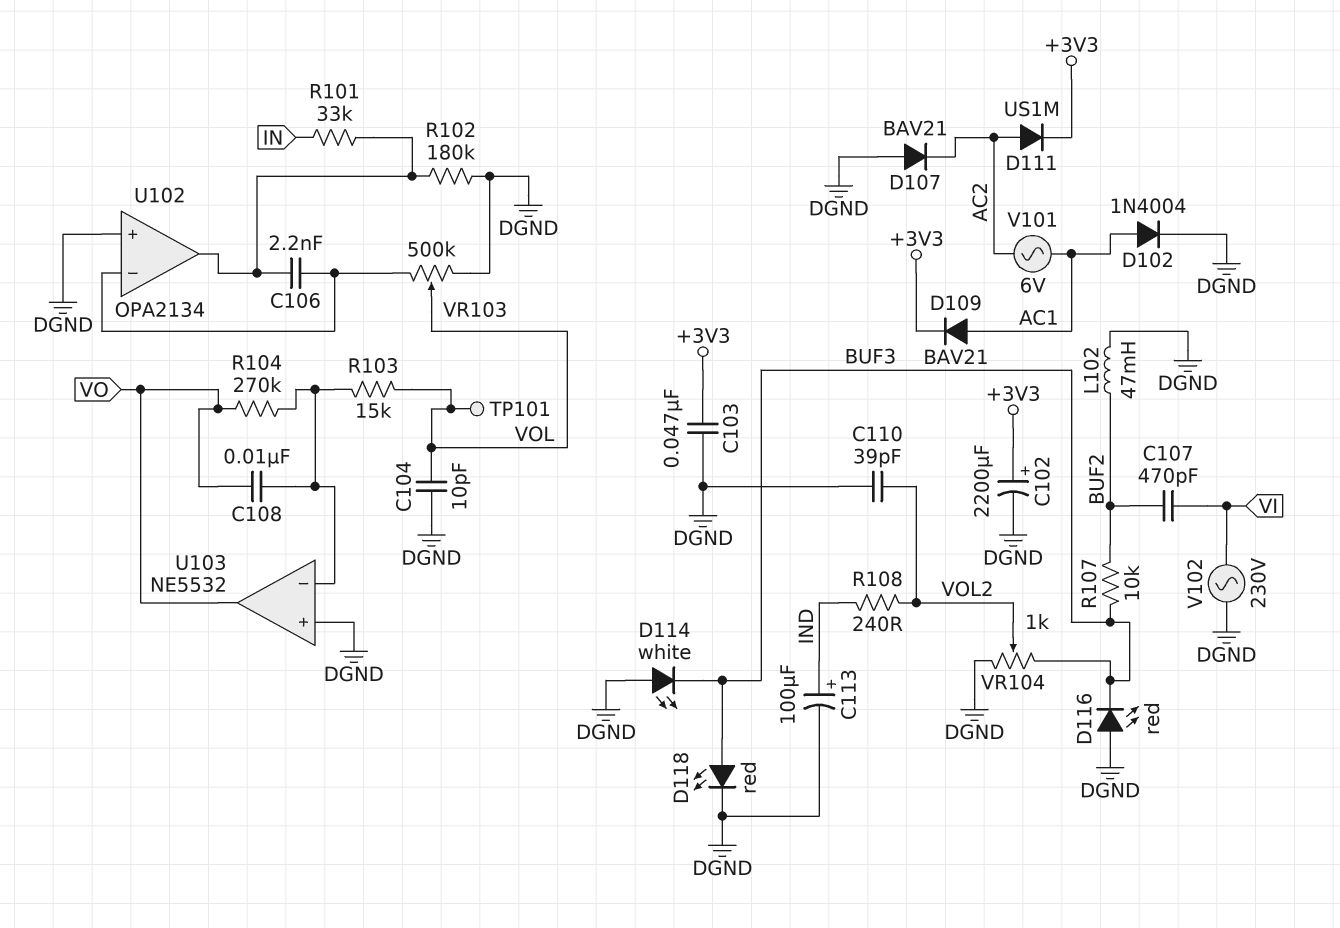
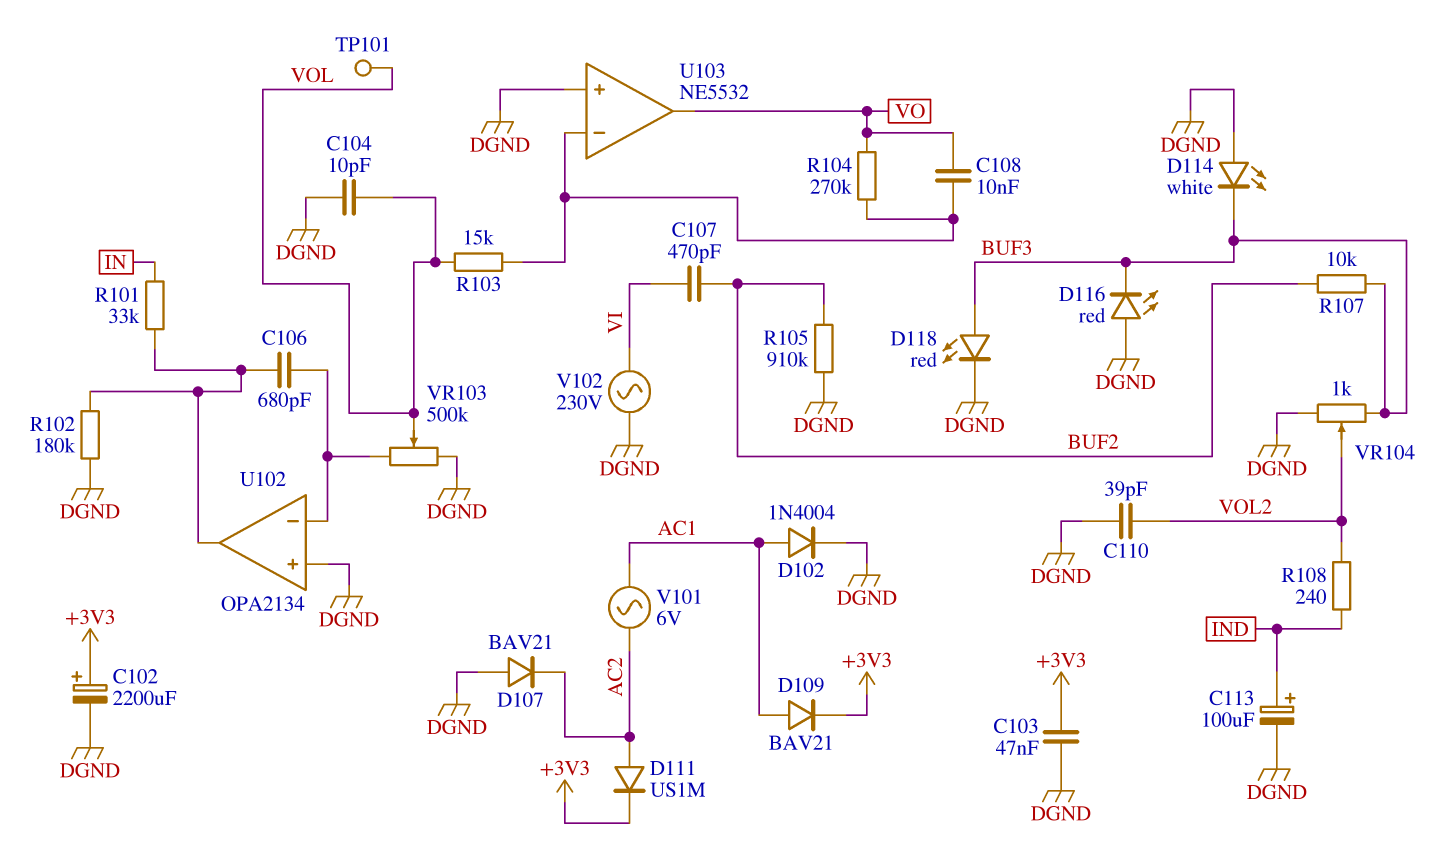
C106: 2.2nF (U102/in-, U102/out) -> 680pF (U102/in-, U102/out)
L102: 47mH (BUF2, DGND) -> none
R105: none -> 910k (BUF2, DGND)

